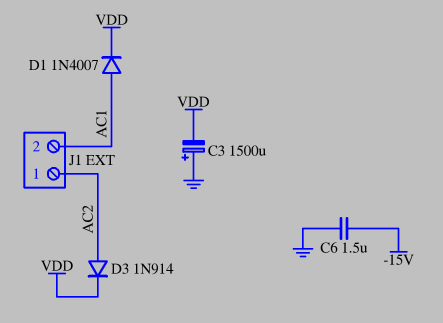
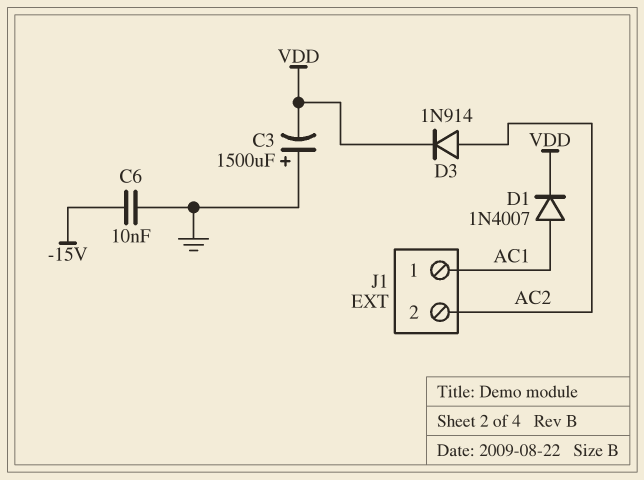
C6: 1.5uF (-15V, GND) -> 10nF (-15V, GND)
J1 pin 1: AC2 -> AC1
J1 pin 2: AC1 -> AC2

